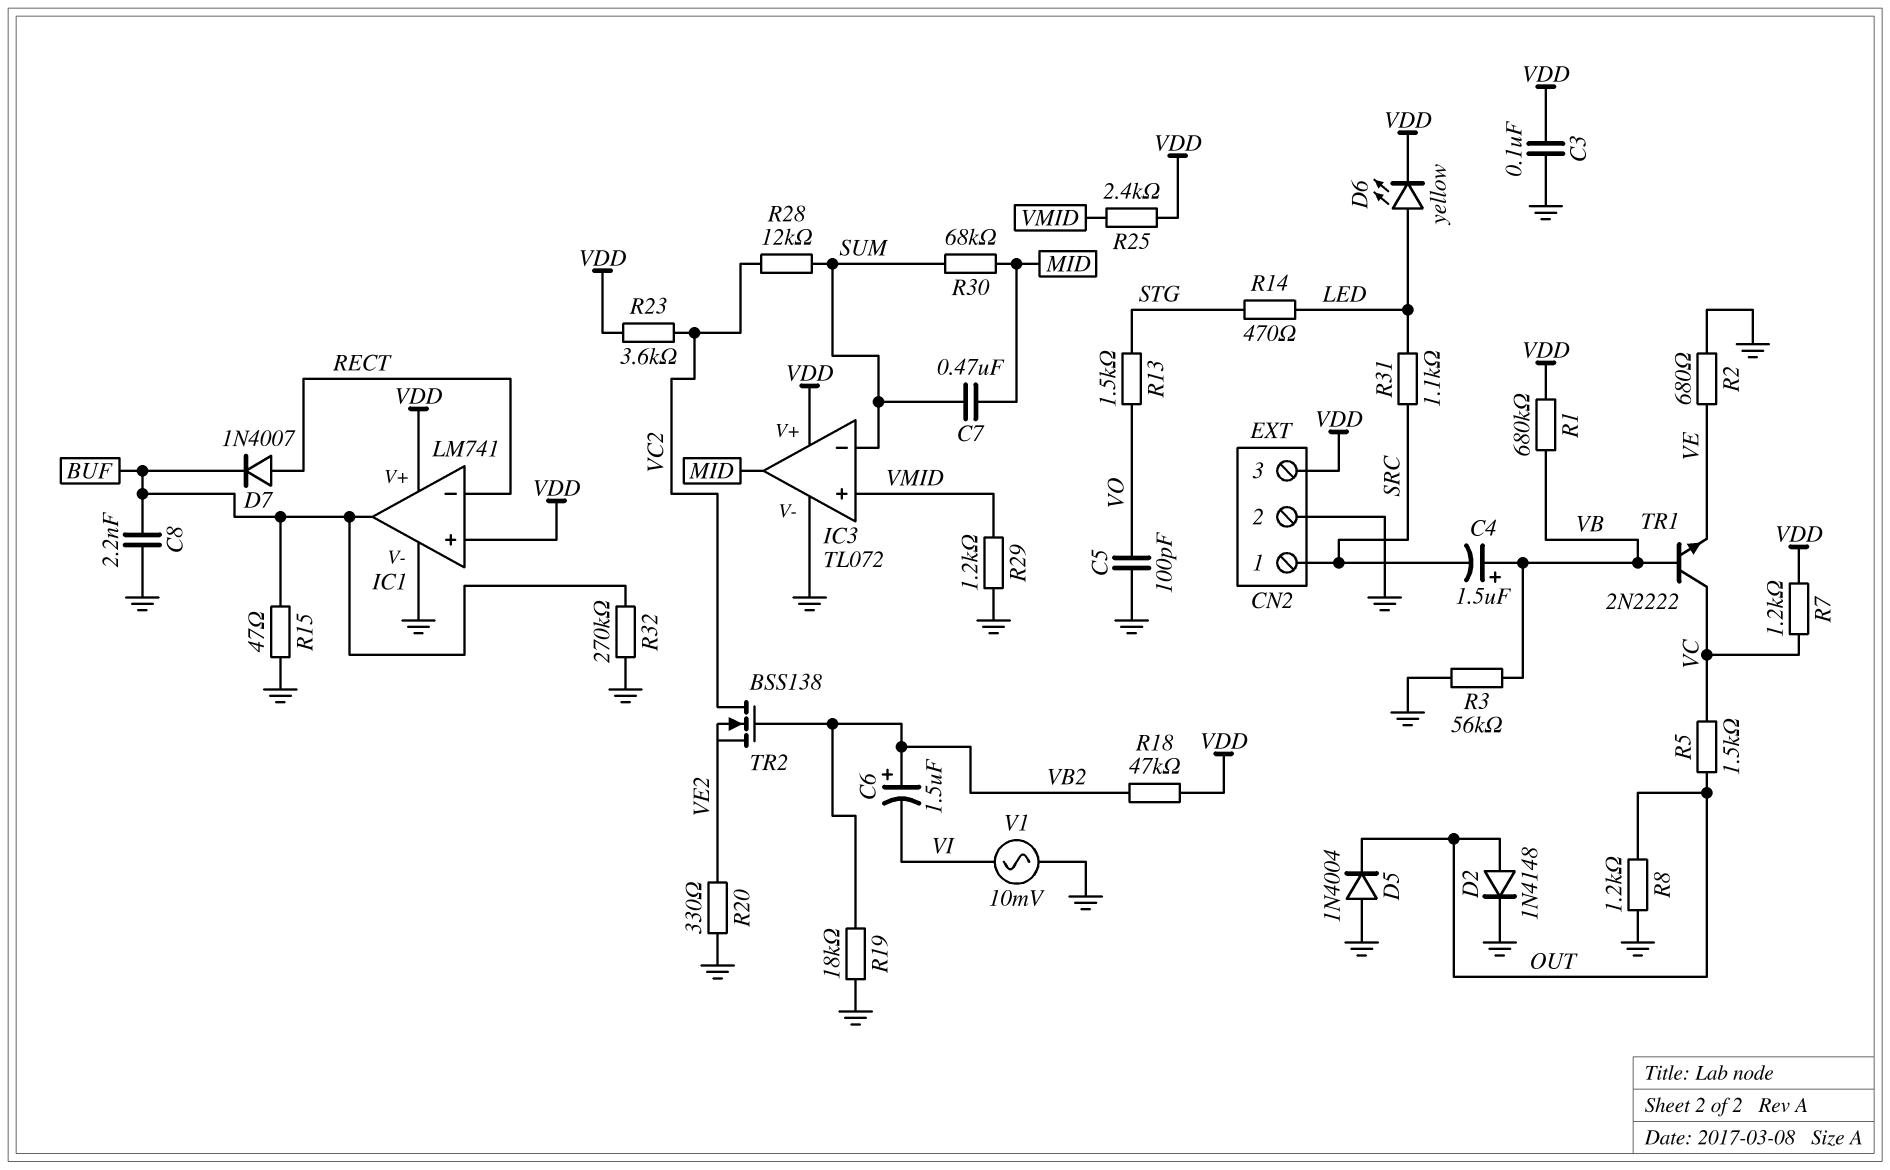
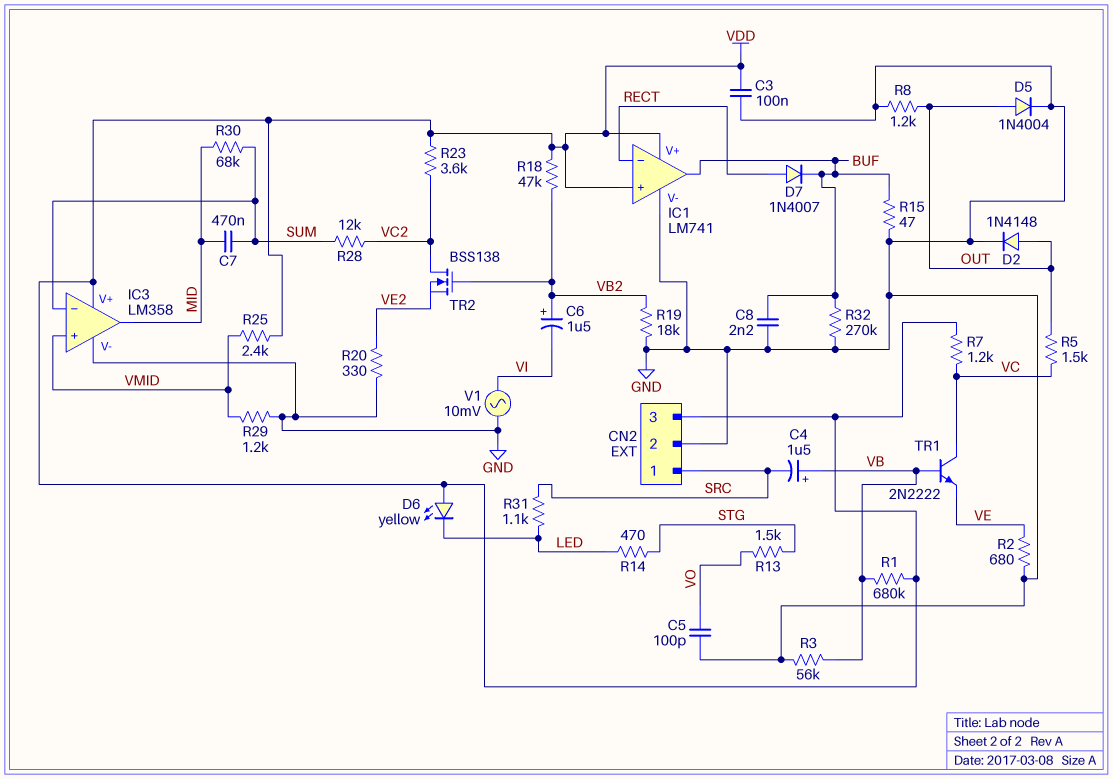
D5: diode 1N4004 (A GND, K OUT) -> diode 1N4004 (A OUT, K GND)
D6: LED yellow (A LED, K VDD) -> LED yellow (A VDD, K LED)
IC3: TL072 -> LM358

